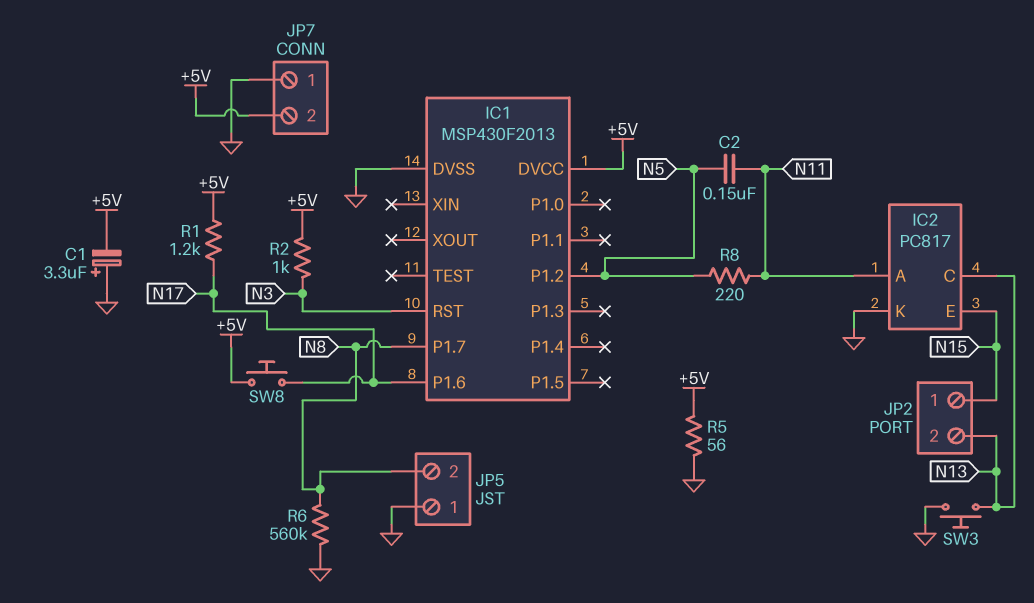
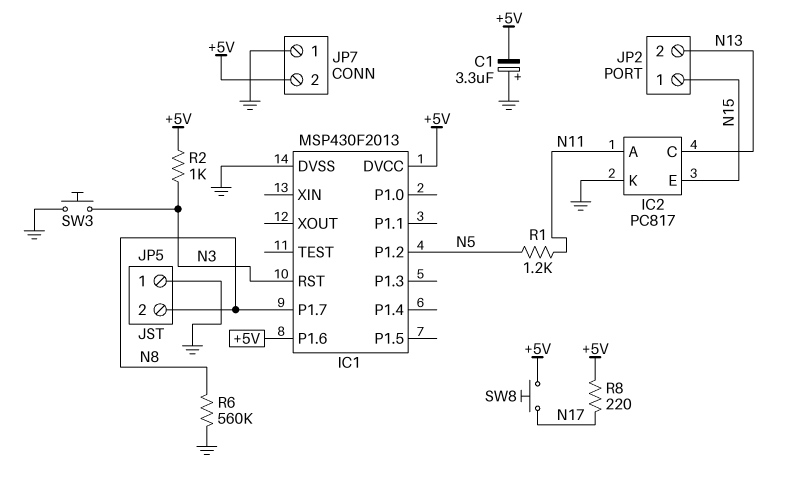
C2: 150nF (N5, N11) -> none
IC1 pin P1.6: N17 -> +5V
R1: 1.2k (+5V, N17) -> 1.2k (N5, N11)
R5: 56 (+5V, GND) -> none
R8: 220 (N5, N11) -> 220 (+5V, N17)
SW3: button (GND, N13) -> button (GND, N3)

